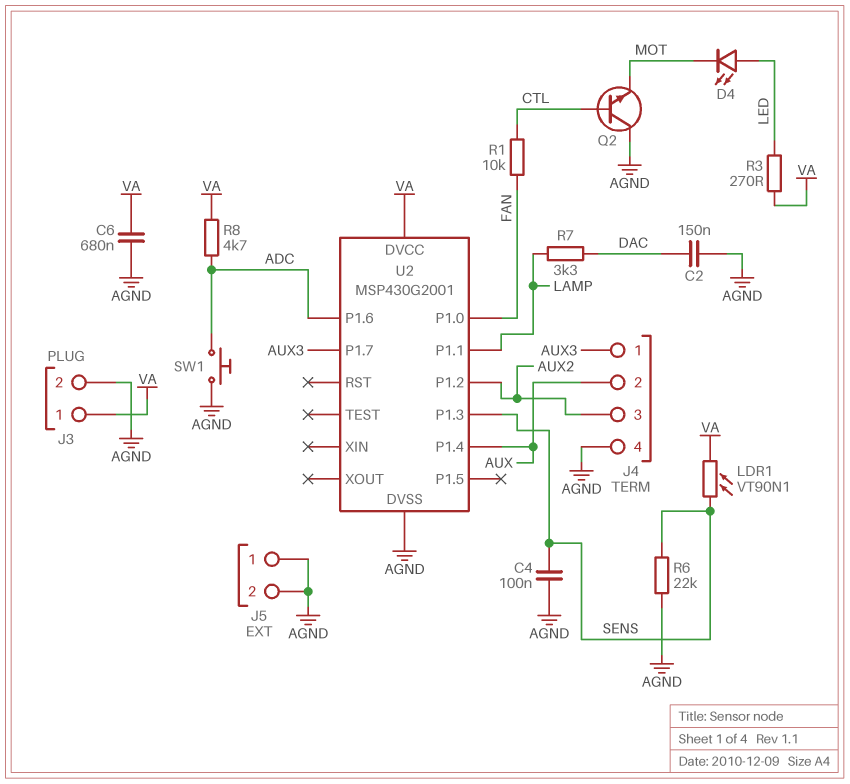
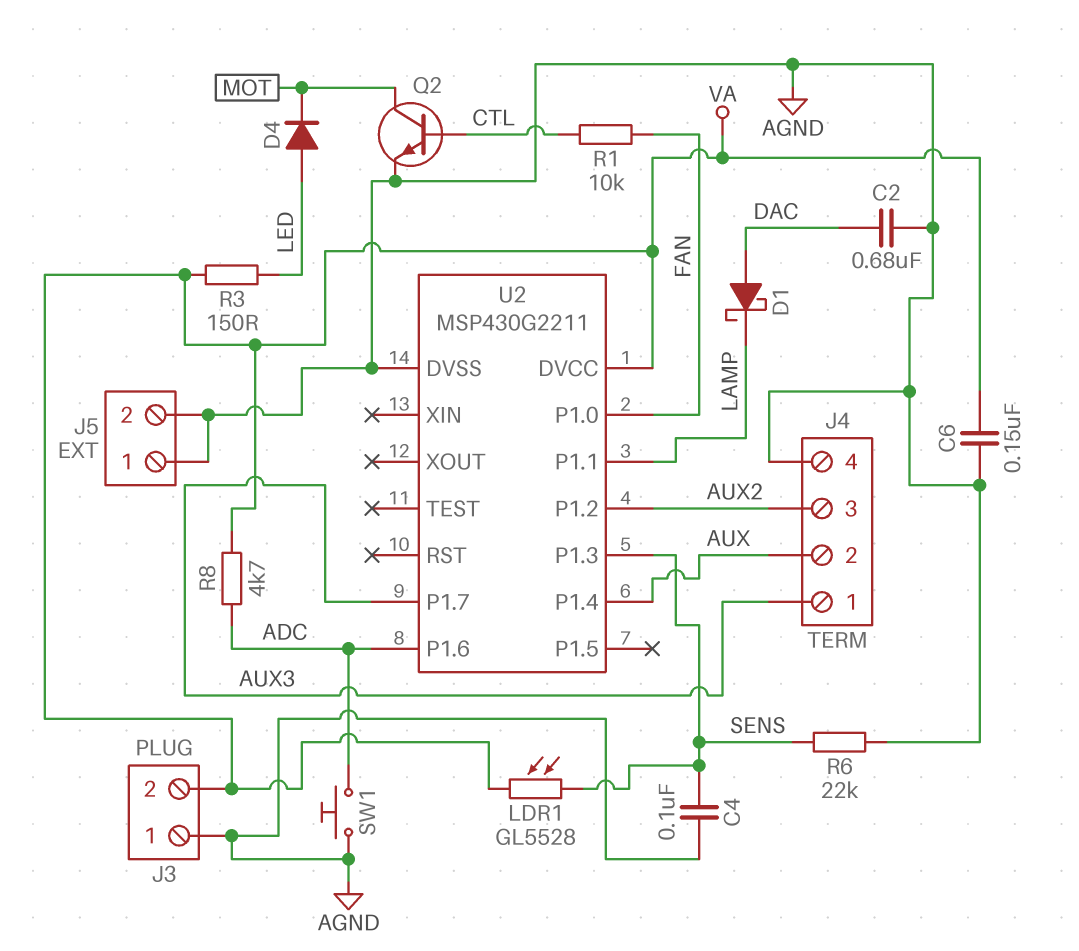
C2: 150nF (AGND, DAC) -> 680nF (AGND, DAC)
C6: 680nF (AGND, VA) -> 150nF (AGND, VA)
D1: none -> schottky (A DAC, K LAMP)
D4: LED (A LED, K MOT) -> diode (A LED, K MOT)
J3 pin 1: VA -> AGND
J3 pin 2: AGND -> VA
LDR1: VT90N1 (SENS, VA) -> GL5528 (SENS, VA)
Q2: NPN (B CTL, C AGND, E MOT) -> NPN (B CTL, C MOT, E AGND)
R3: 270 (LED, VA) -> 150 (LED, VA)
R7: 3.3k (DAC, LAMP) -> none
U2: MSP430G2001 -> MSP430G2211

